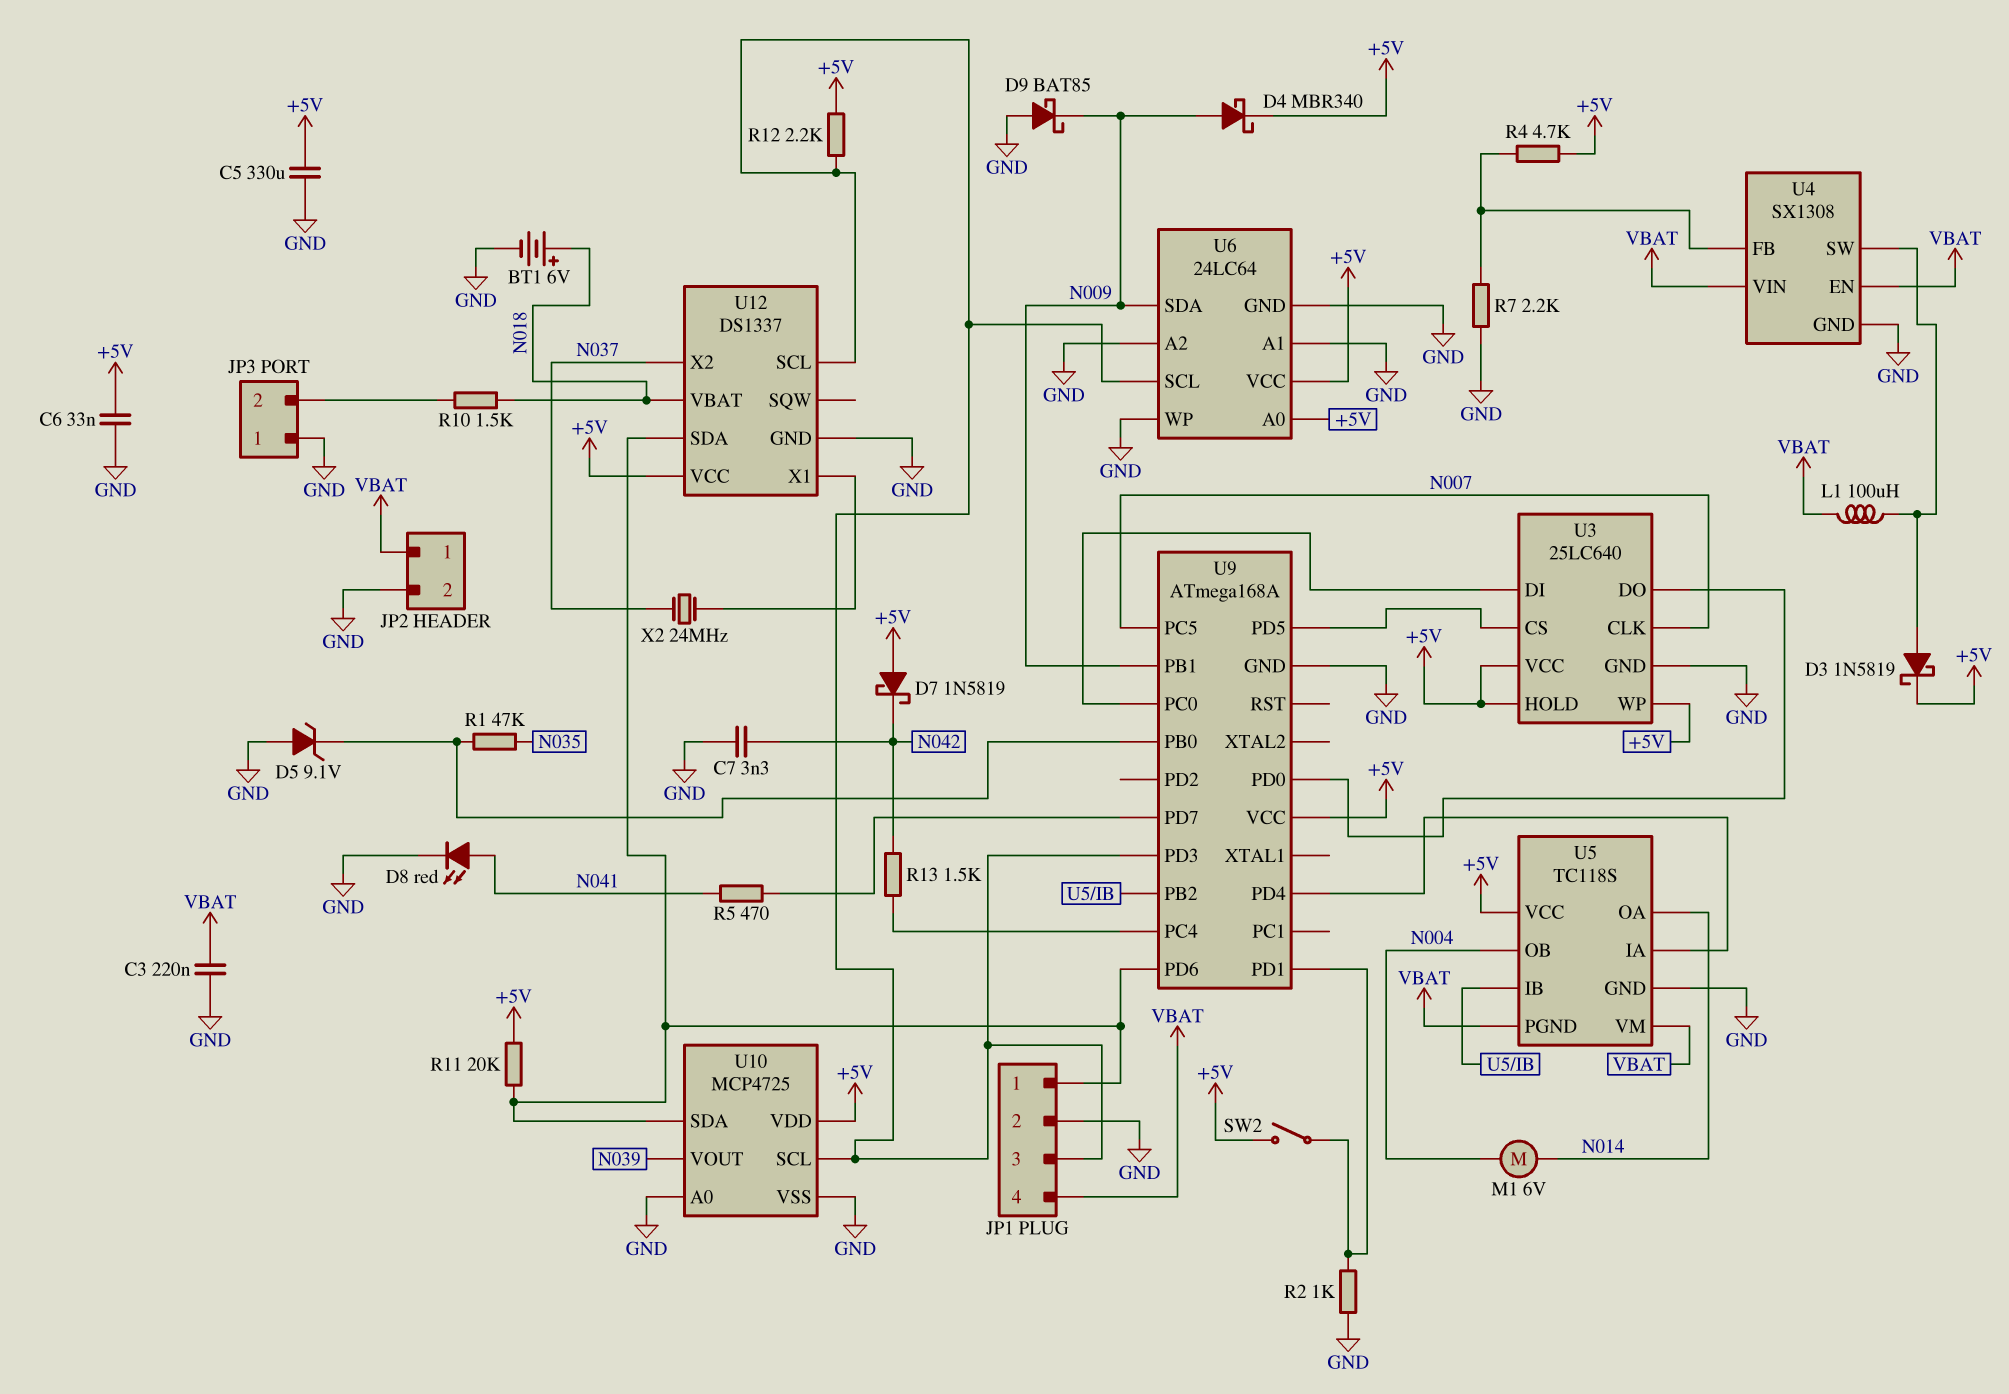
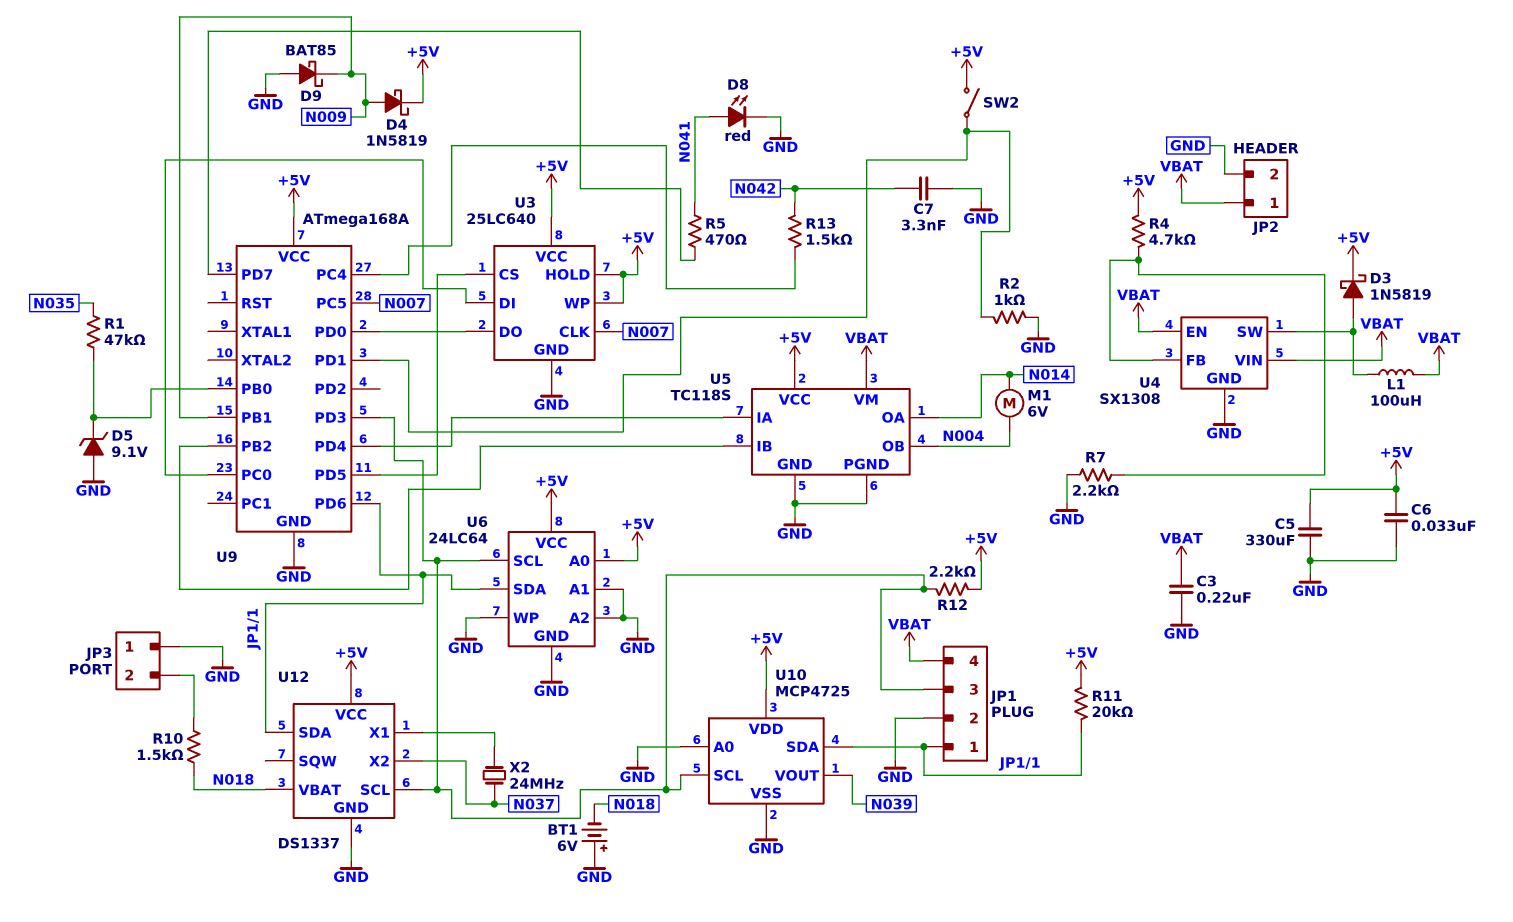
BT1: 6V (plus N018, minus GND) -> 6V (plus GND, minus N018)
D4: schottky MBR340 (A N009, K +5V) -> schottky 1N5819 (A N009, K +5V)
D7: schottky 1N5819 (A +5V, K N042) -> none
U5 pin PGND: VBAT -> GND
U6 pin SDA: N009 -> JP1/1

